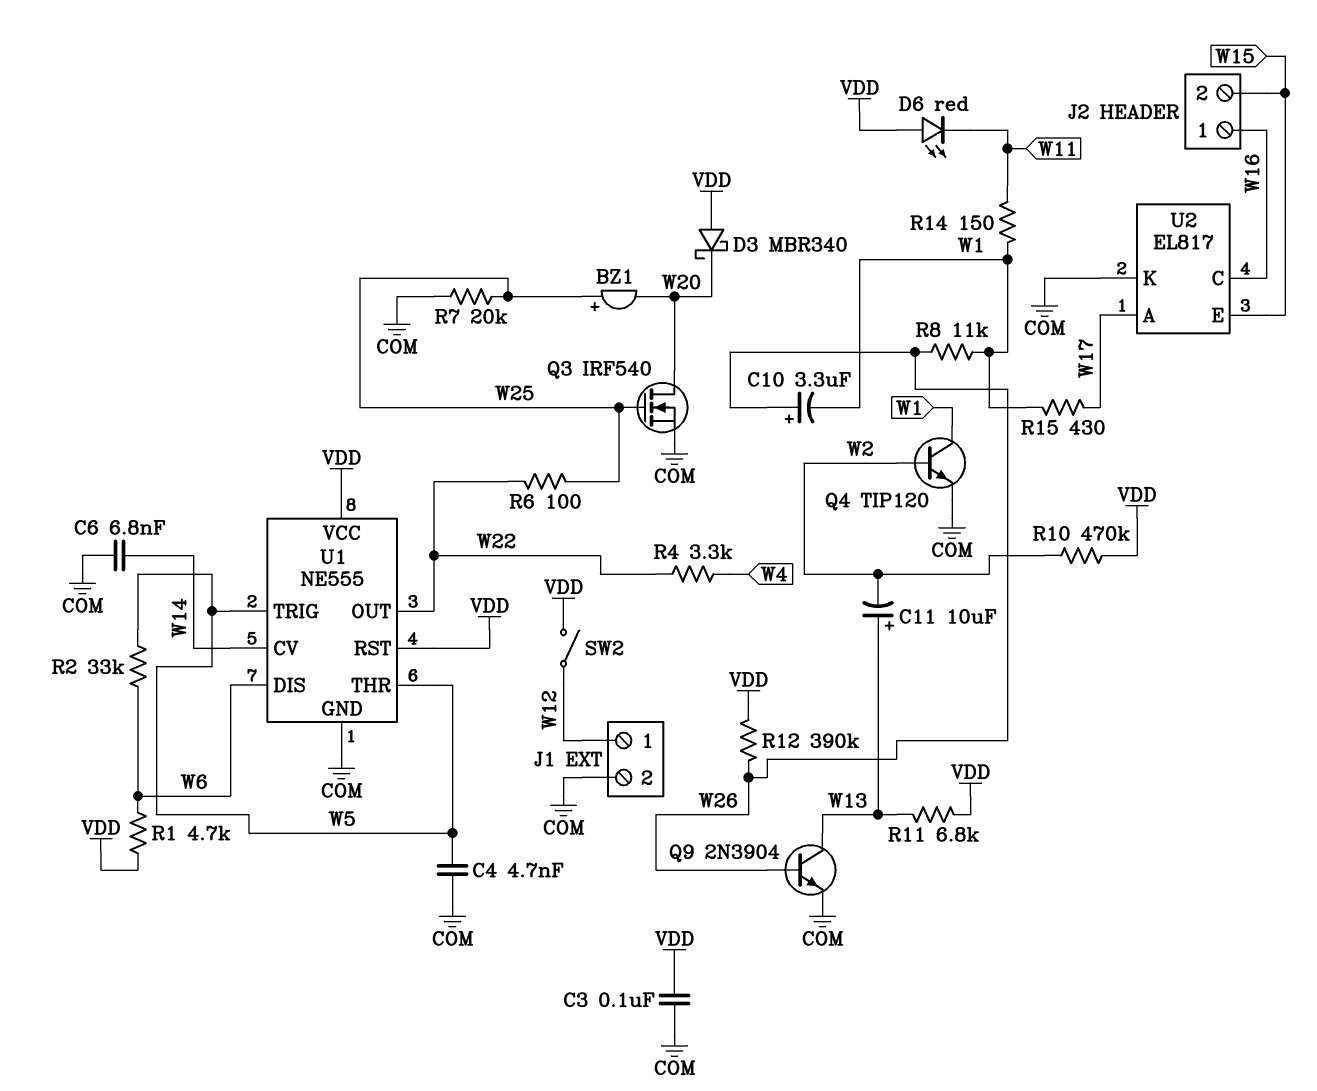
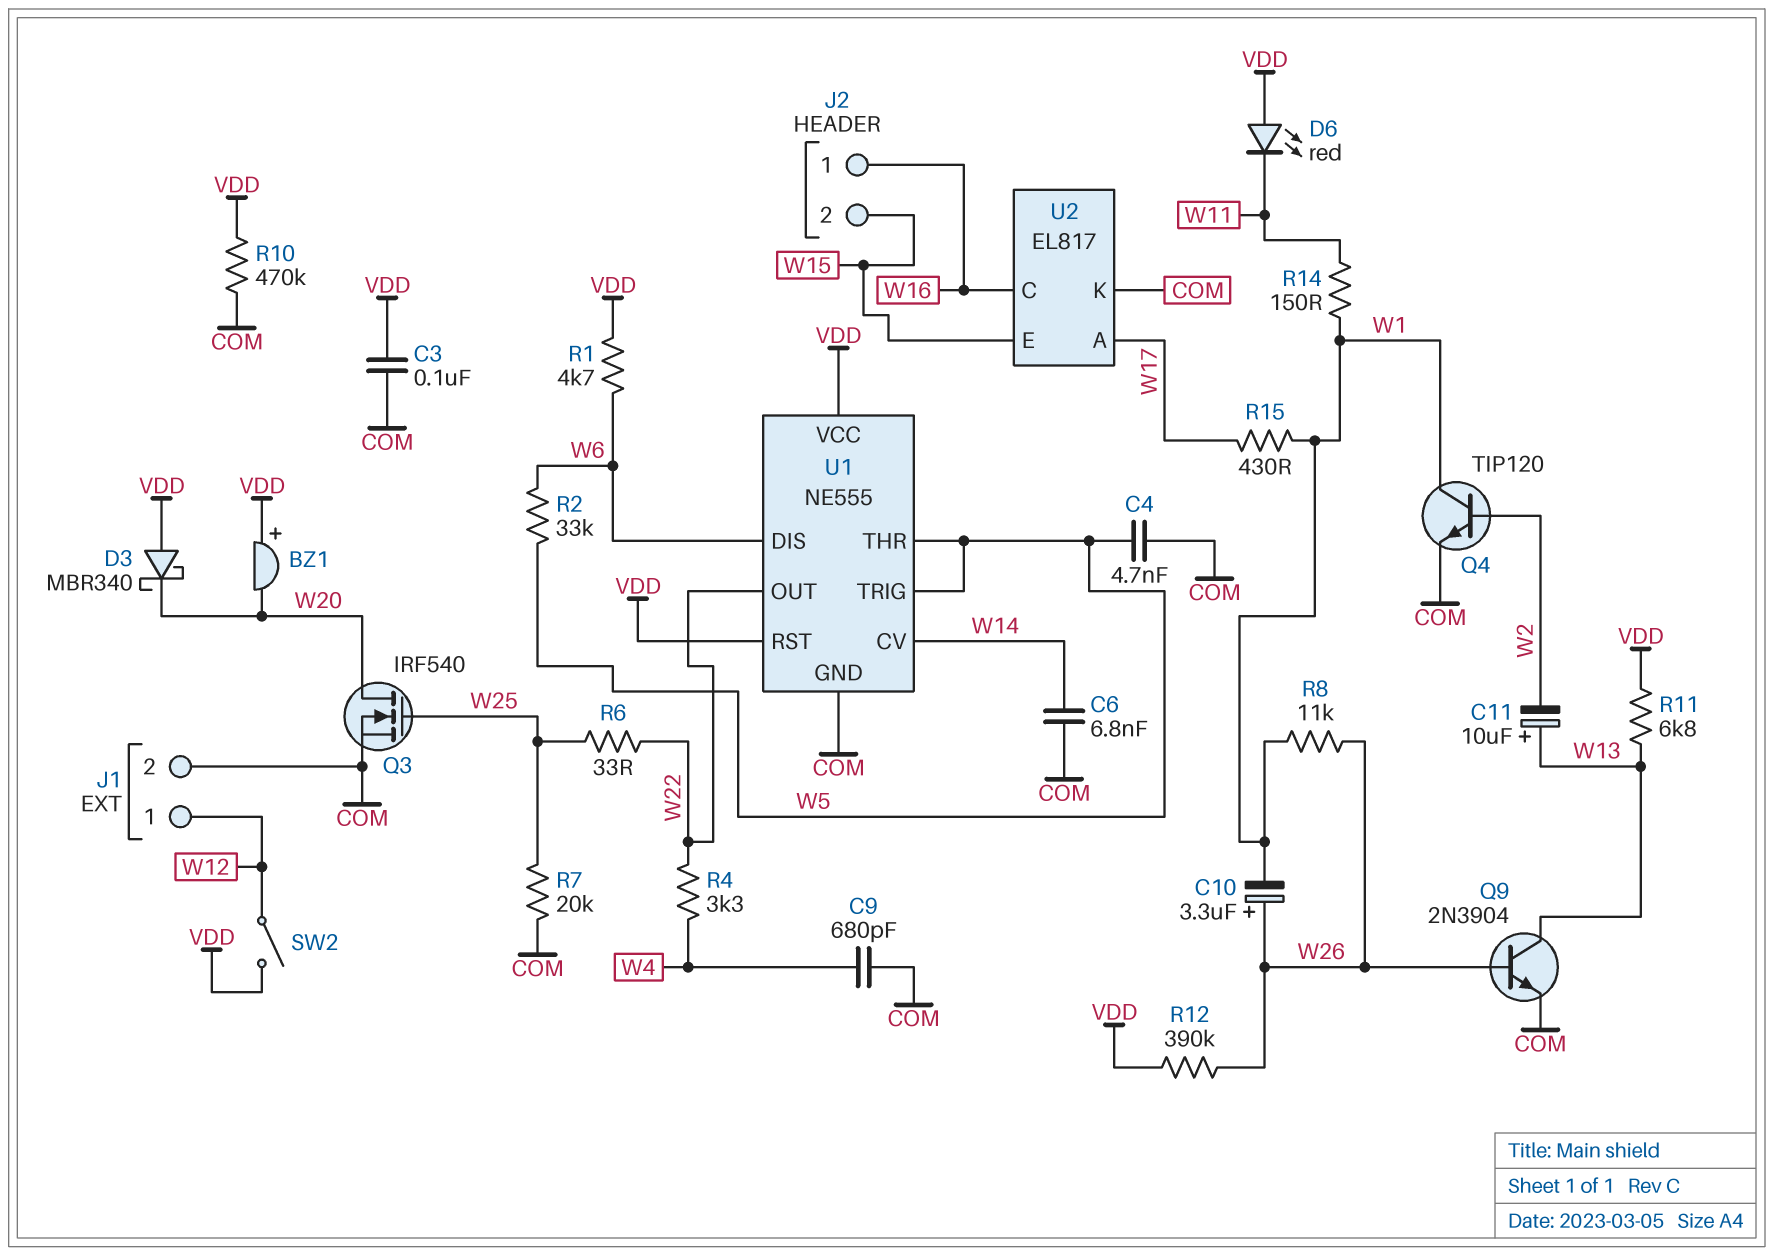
BZ1: buzzer (plus W25, minus W20) -> buzzer (plus VDD, minus W20)
C9: none -> 680pF (COM, W4)
R6: 100 (W22, W25) -> 33 (W22, W25)
R10: 470k (VDD, W2) -> 470k (COM, VDD)

